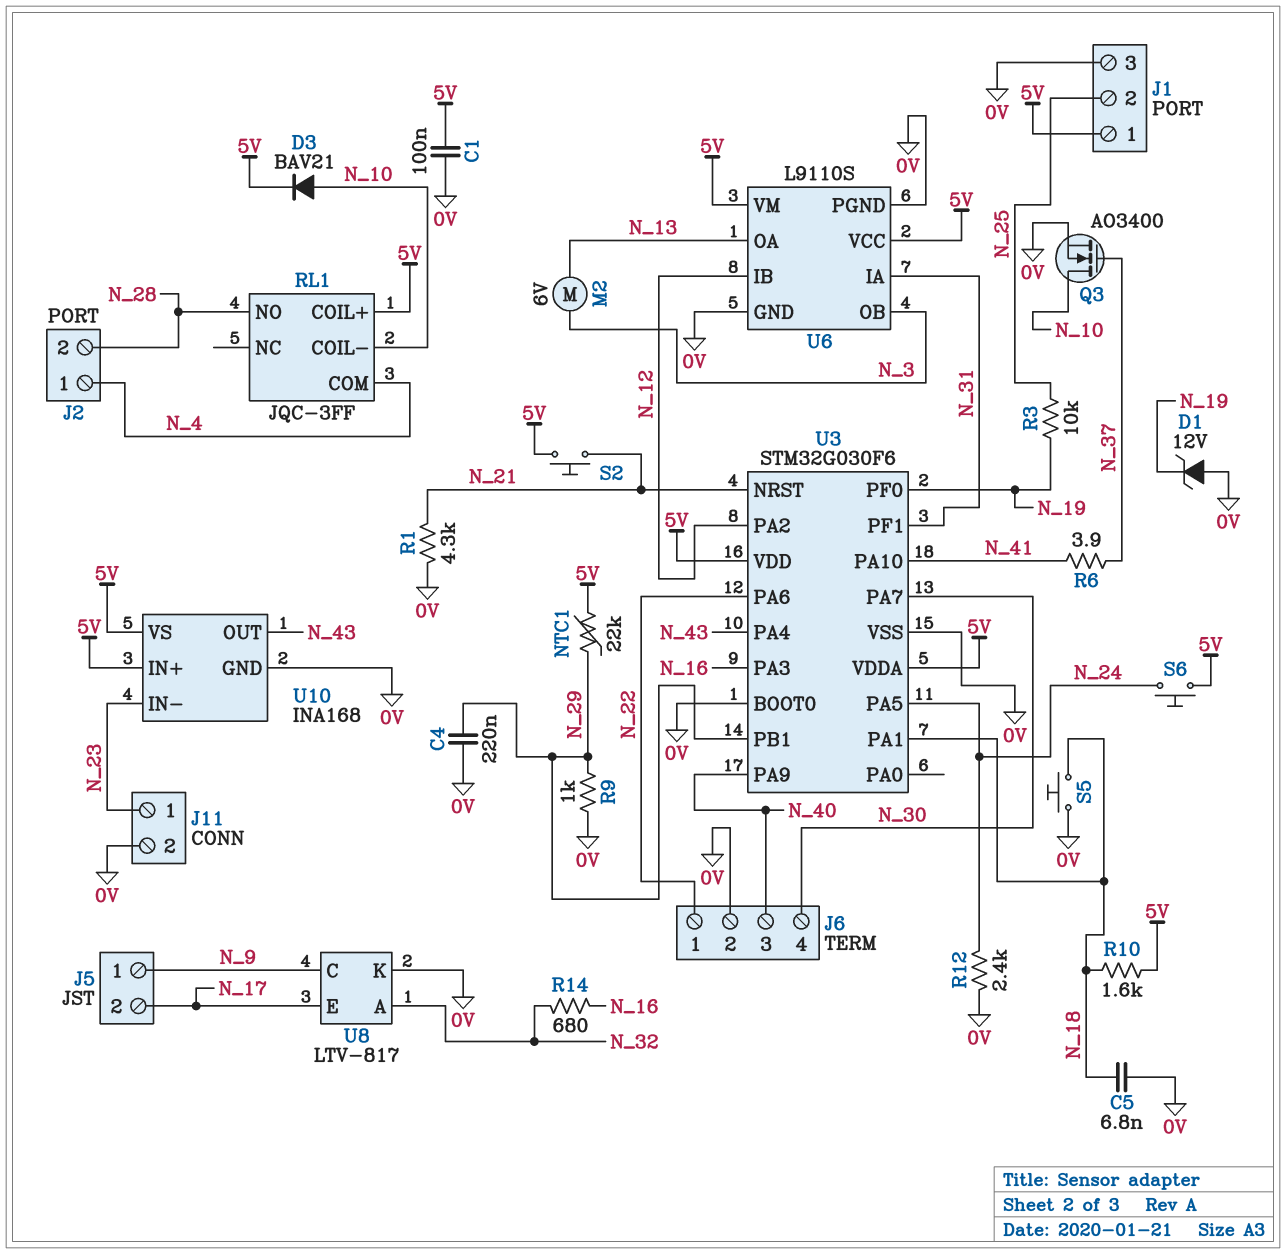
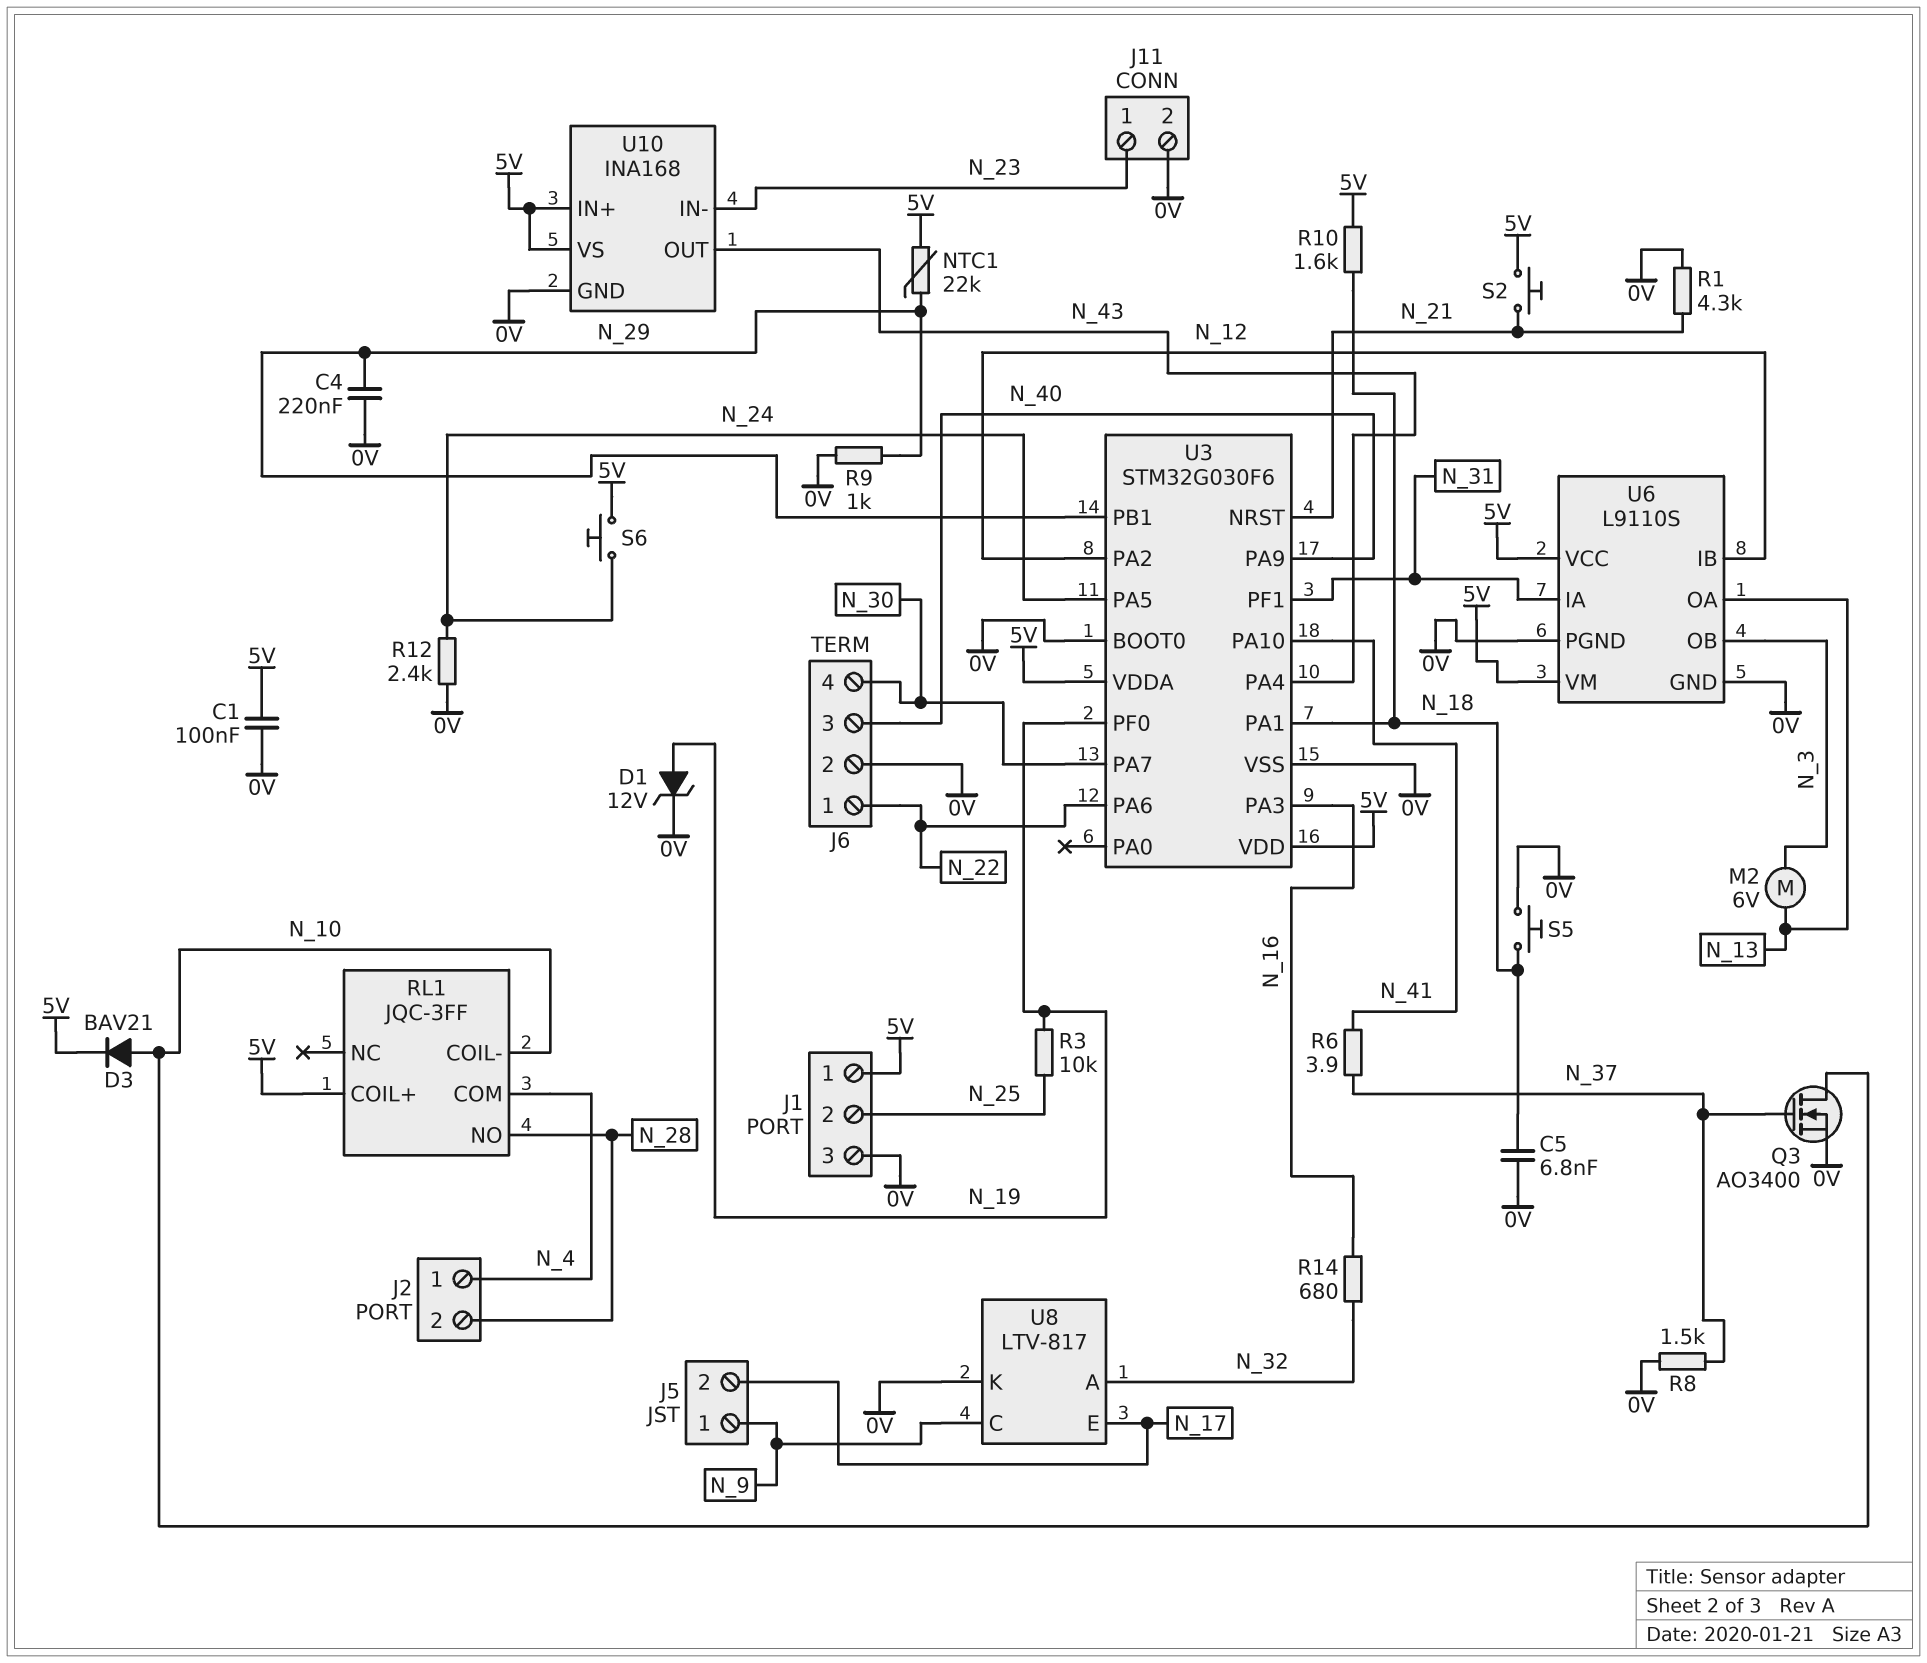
D1: zener 12V (A 0V, K N_19) -> zener 12V (A N_19, K 0V)
R8: none -> 1.5k (0V, N_37)

